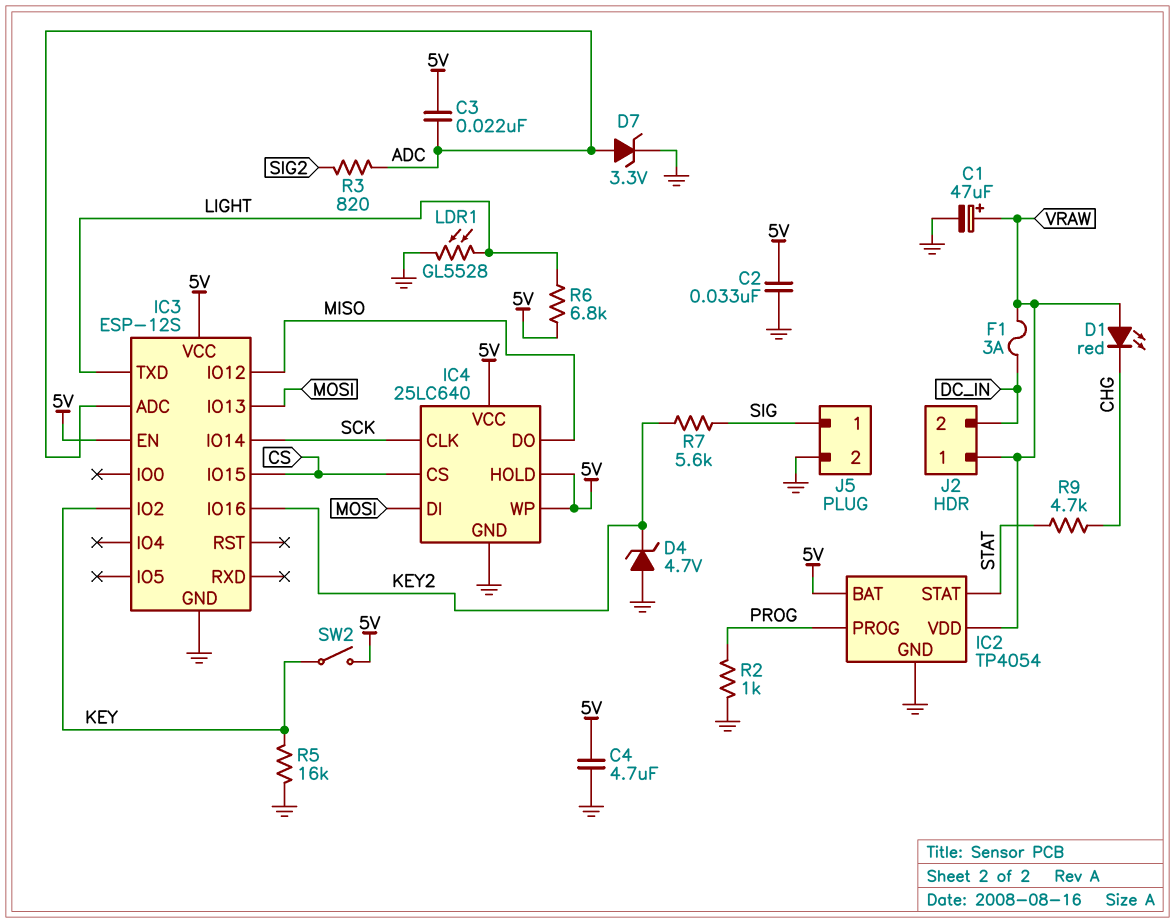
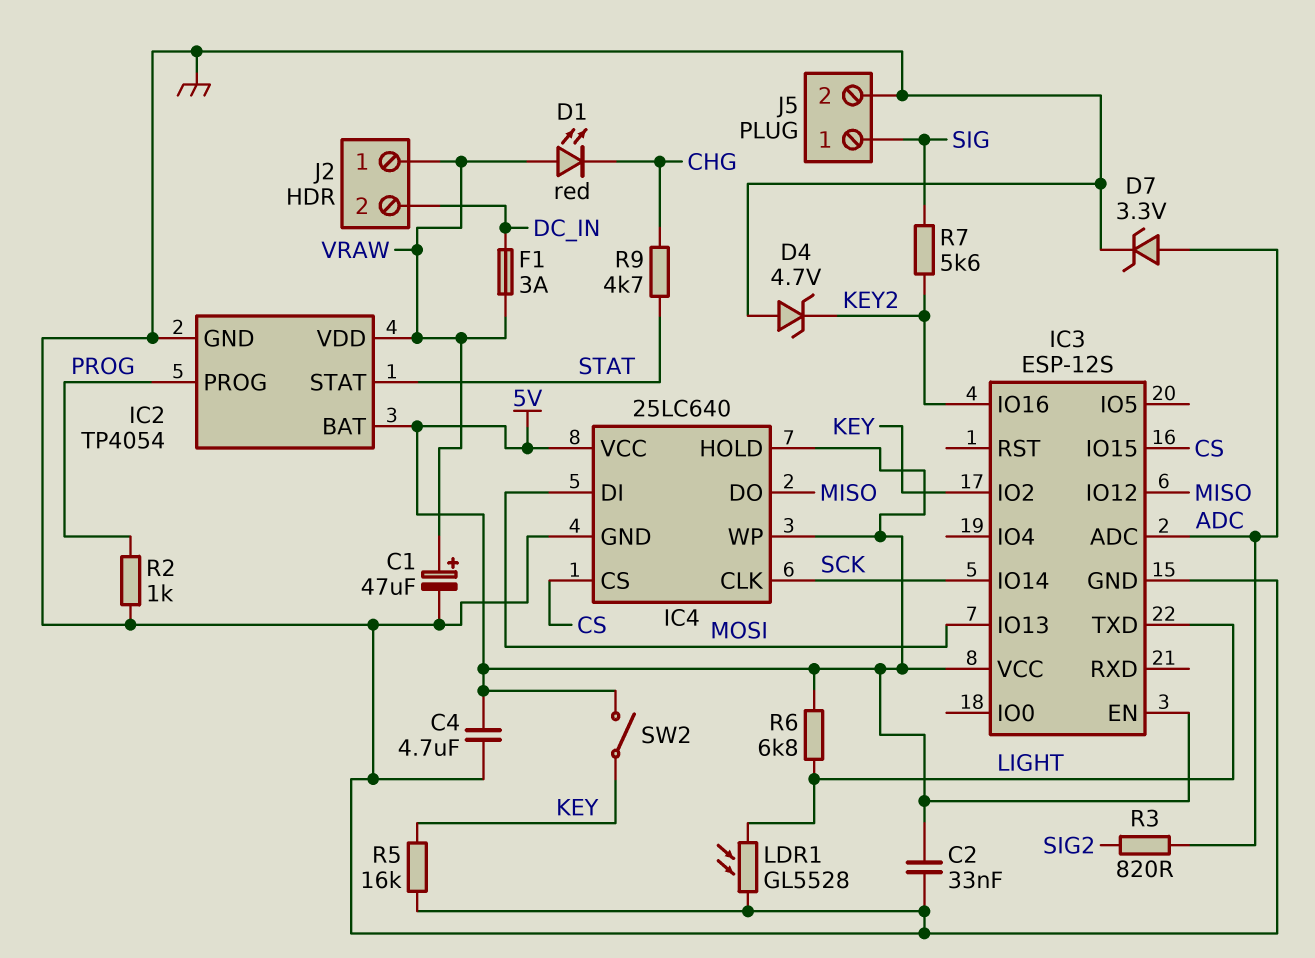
C3: 22nF (5V, ADC) -> none

